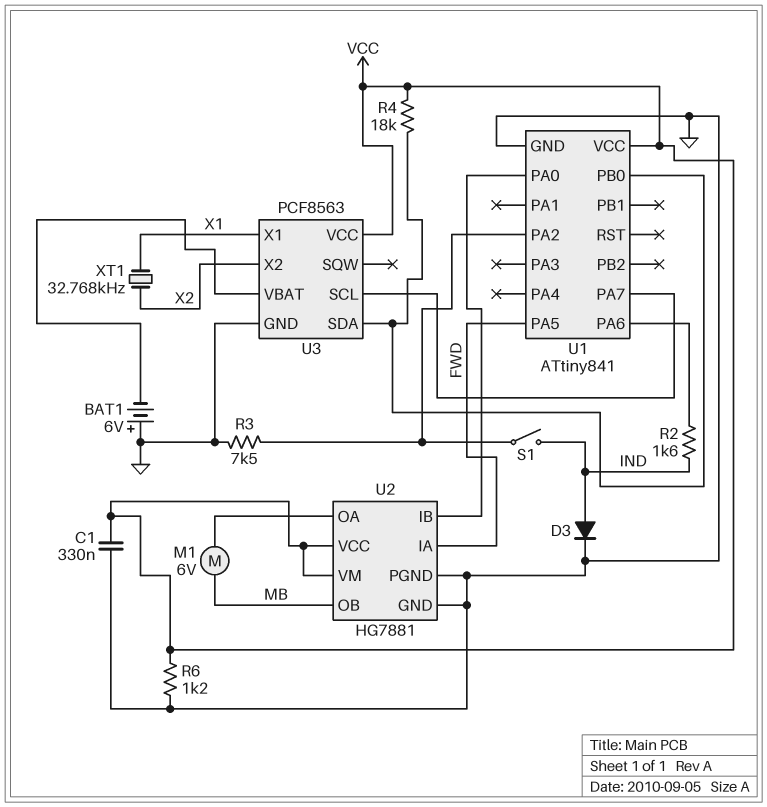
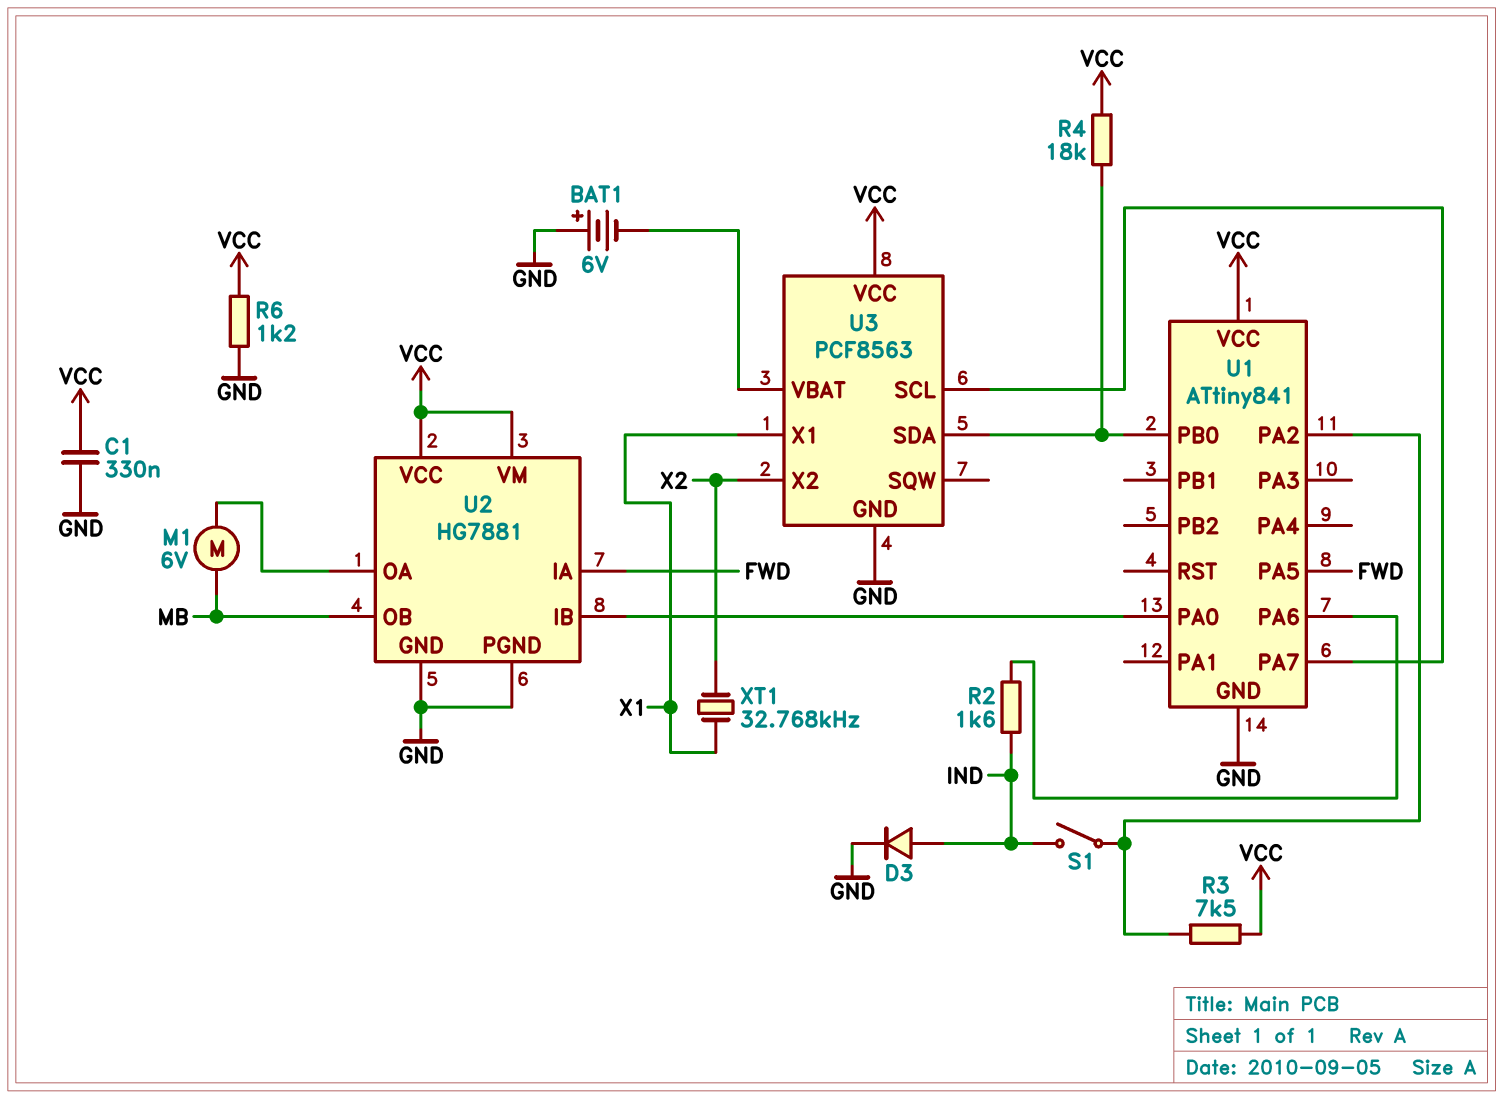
R3: 7.5k (GND, U1/PA2) -> 7.5k (U1/PA2, VCC)

